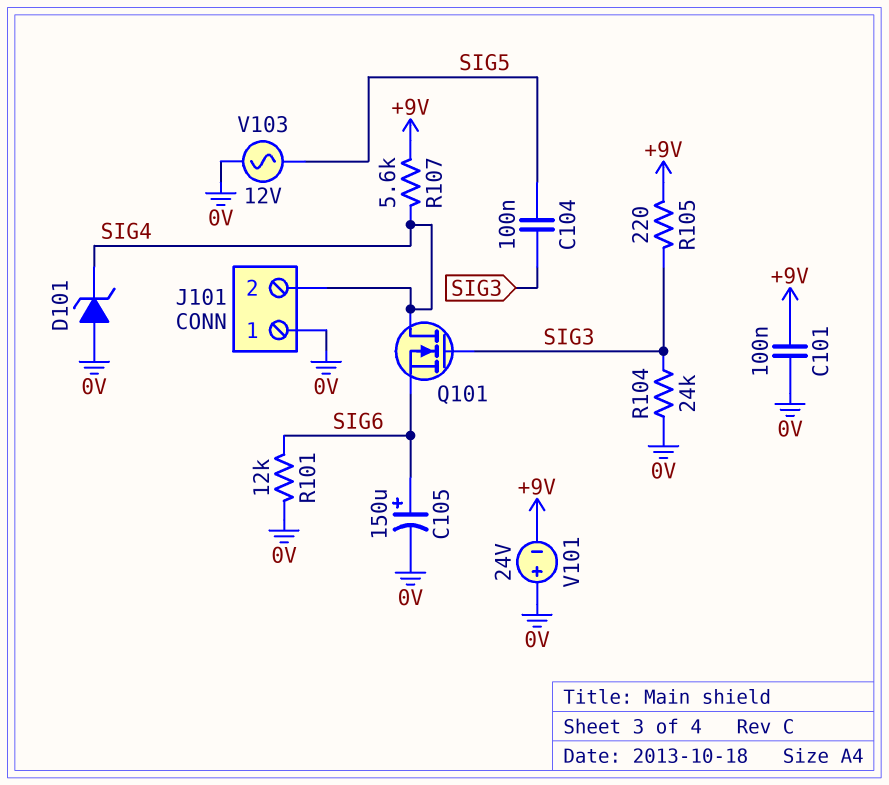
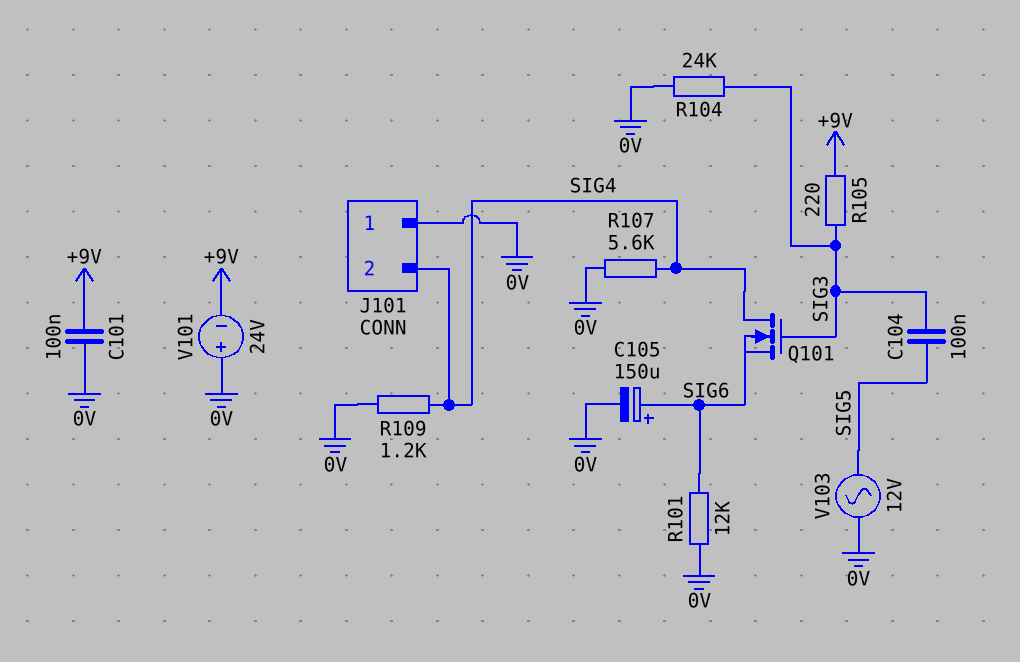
D101: zener (A 0V, K SIG4) -> none
R107: 5.6k (+9V, SIG4) -> 5.6k (0V, SIG4)
R109: none -> 1.2k (0V, SIG4)

